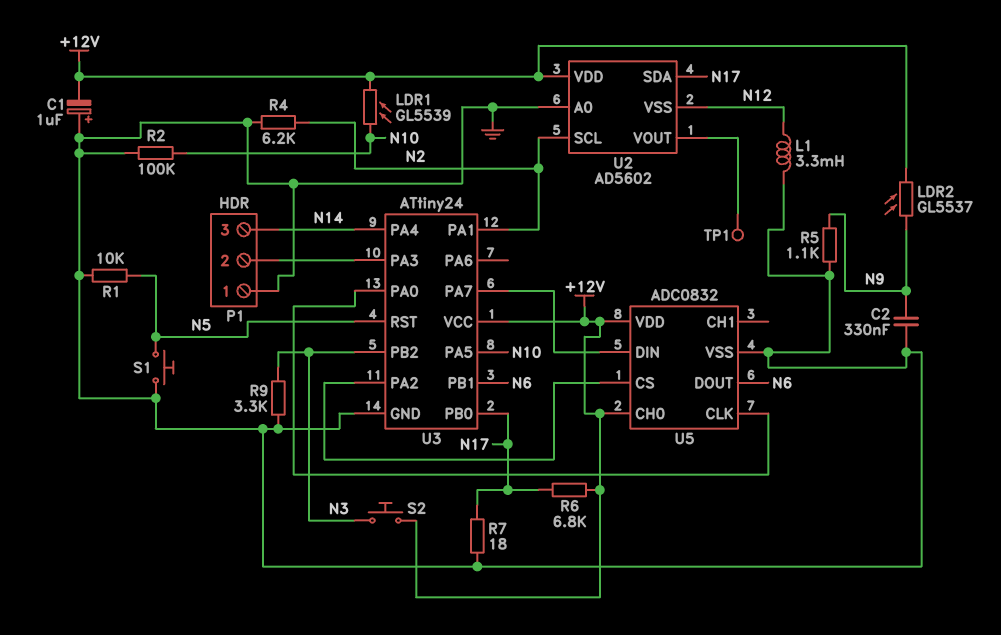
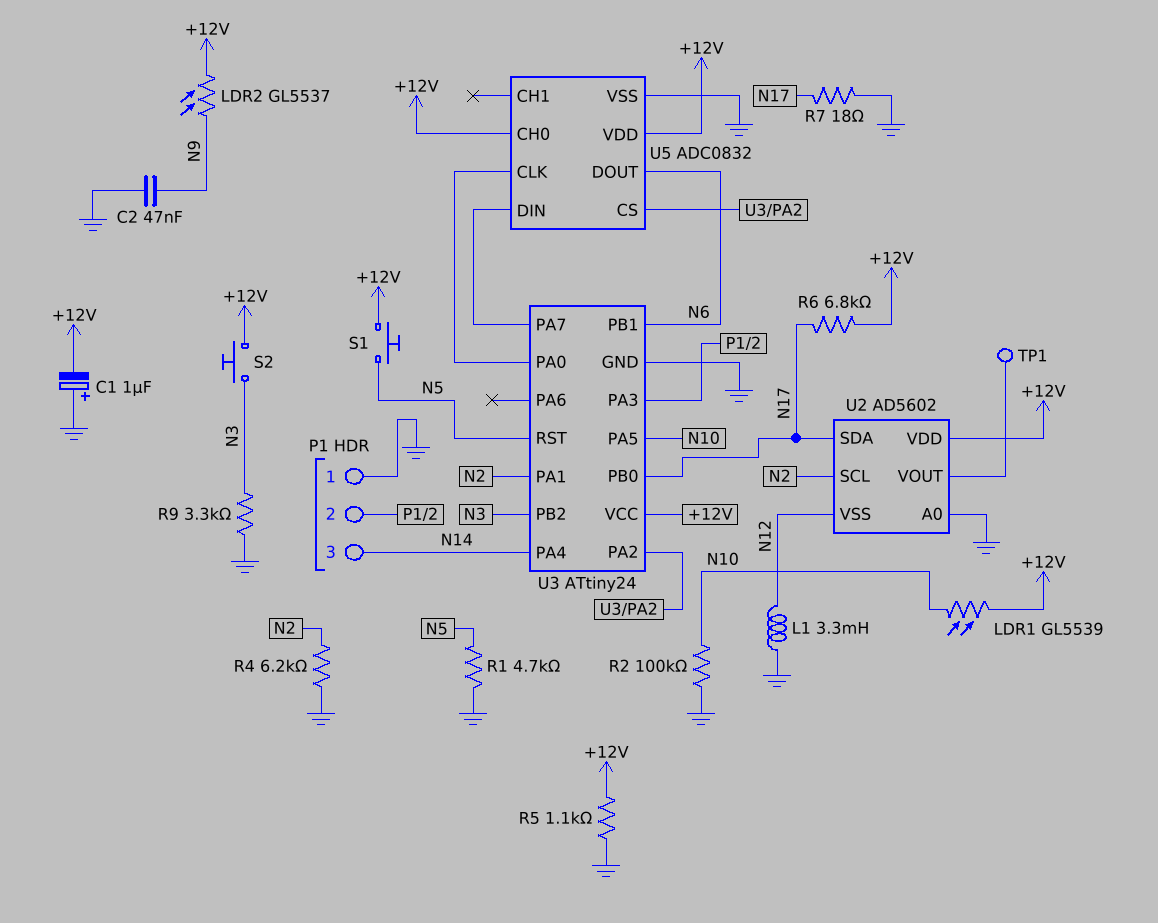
C2: 330nF (GND, N9) -> 47nF (GND, N9)
R1: 10k (GND, N5) -> 4.7k (GND, N5)
R5: 1.1k (GND, N9) -> 1.1k (+12V, GND)
S1: button (GND, N5) -> button (+12V, N5)

